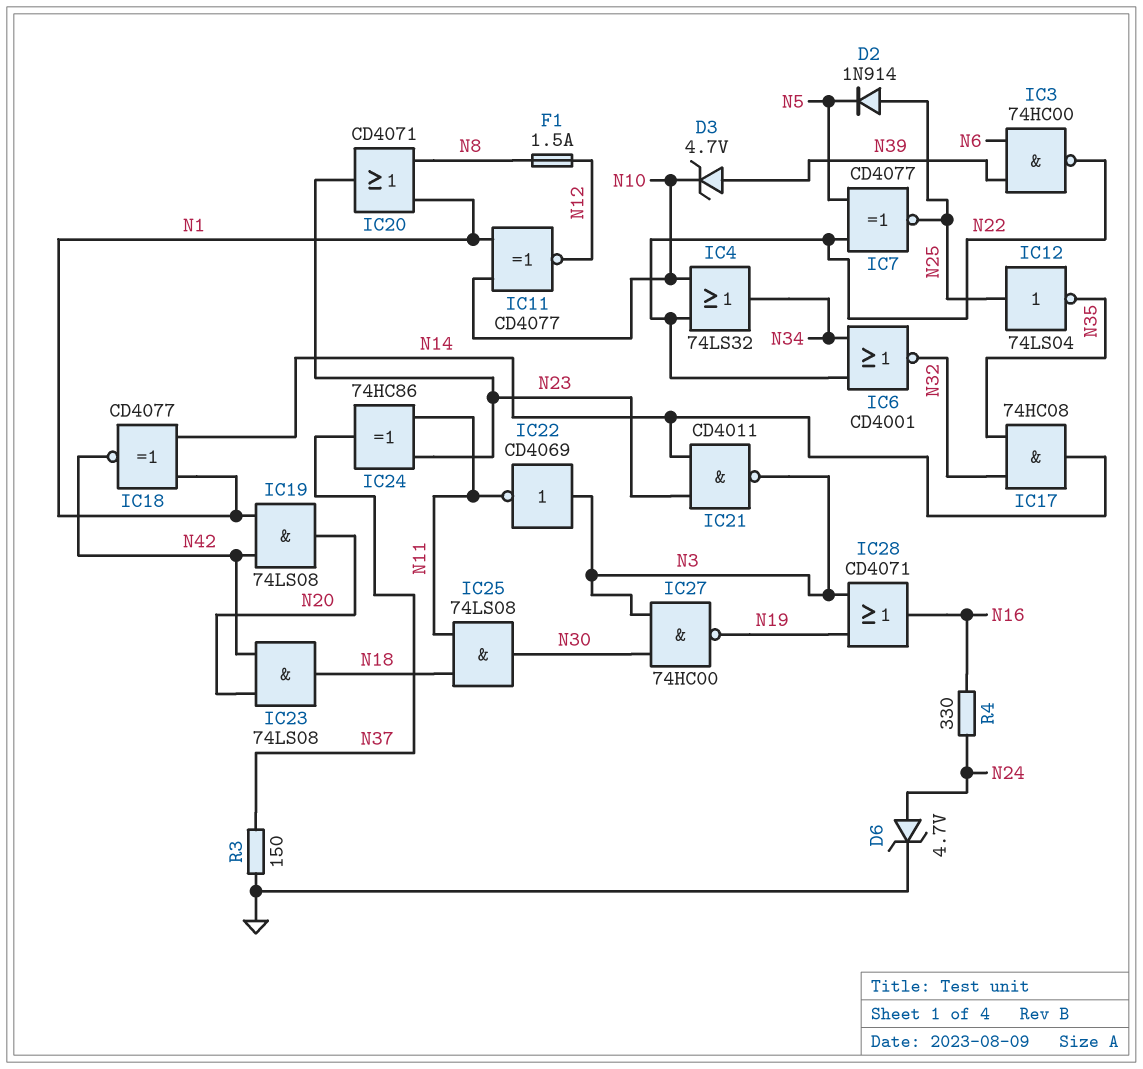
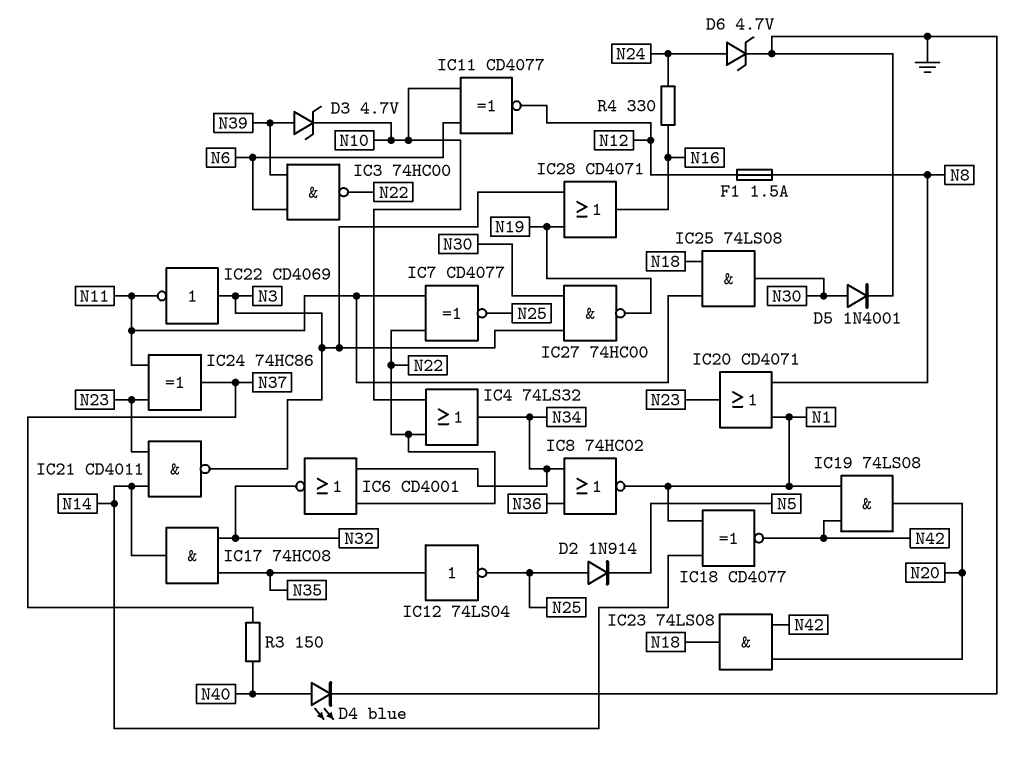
D4: none -> LED blue (A N40, K GND)
D5: none -> diode 1N4001 (A N30, K GND)
IC7: XNOR CD4077 (in N5, in N22, out N25) -> XNOR CD4077 (in N11, in N22, out N25)
IC8: none -> NOR 74HC02 (in N34, in N36, out N1)
IC11: XNOR CD4077 (in N1, in N10, out N12) -> XNOR CD4077 (in N6, in N10, out N12)
IC12: NOT 74LS04 (in N25, out N35) -> NOT 74LS04 (in N35, out N25)
R3: 150 (GND, N37) -> 150 (N37, N40)

